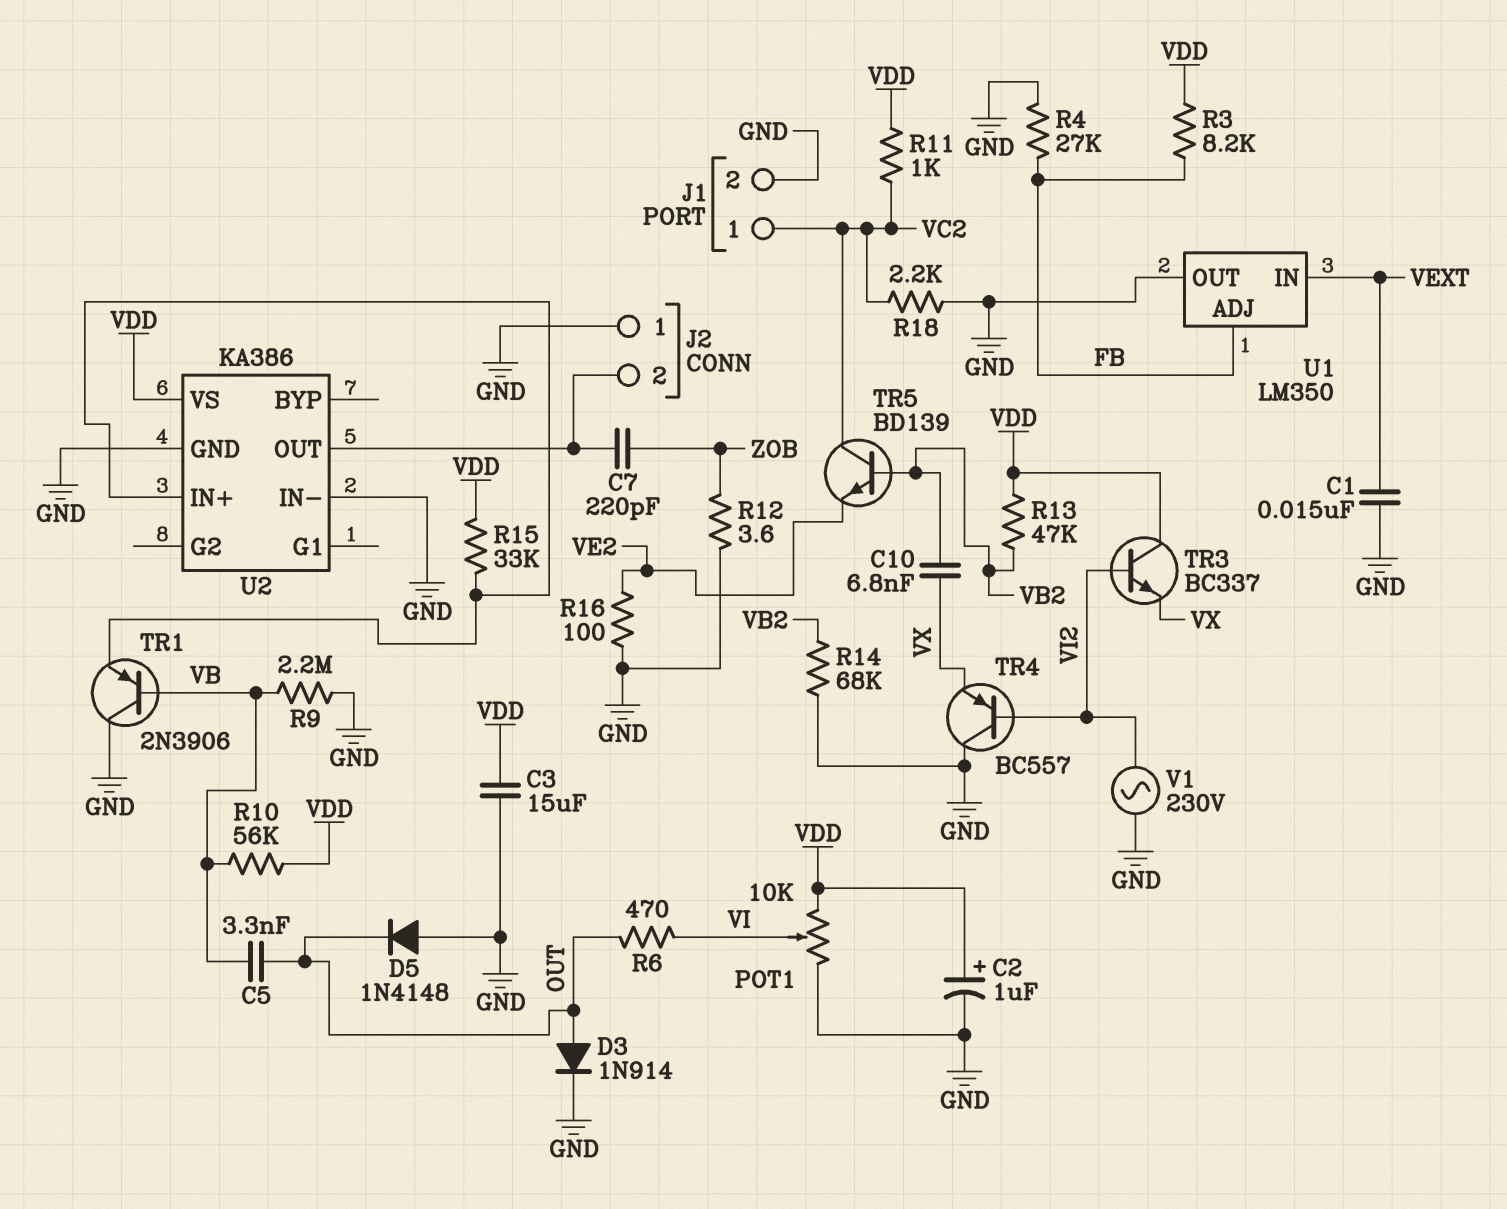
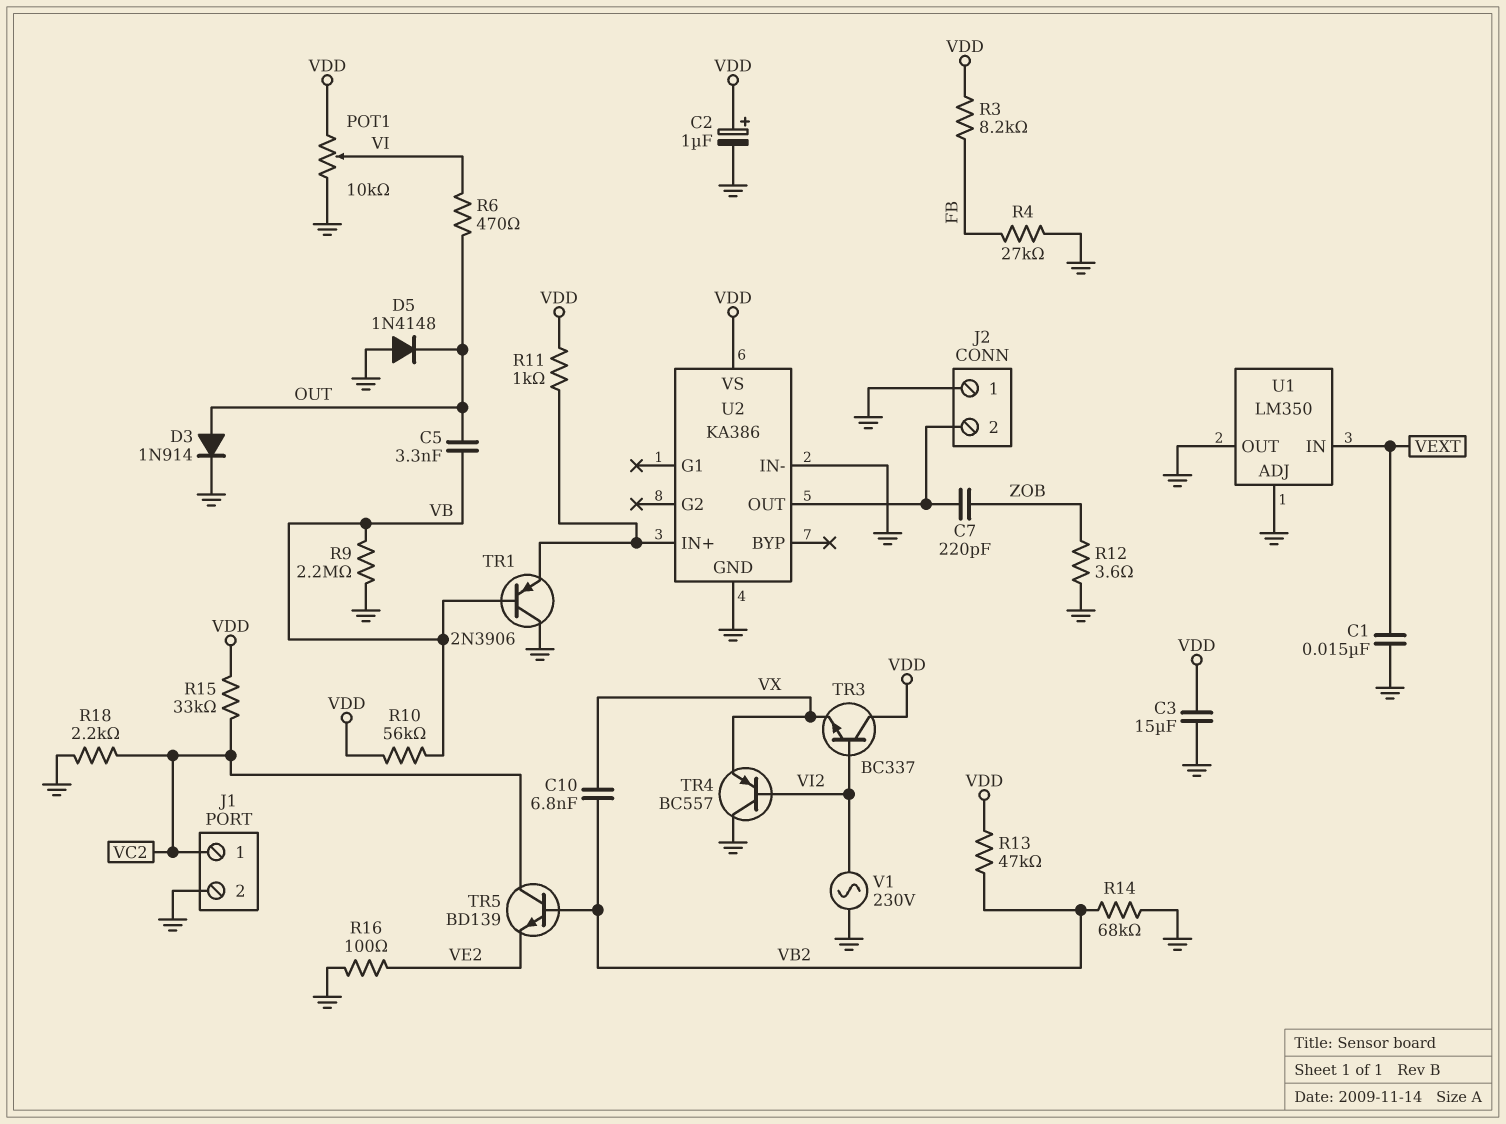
R11: 1k (VC2, VDD) -> 1k (U2/IN+, VDD)
R15: 33k (U2/IN+, VDD) -> 33k (VC2, VDD)
U1 pin ADJ: FB -> GND

